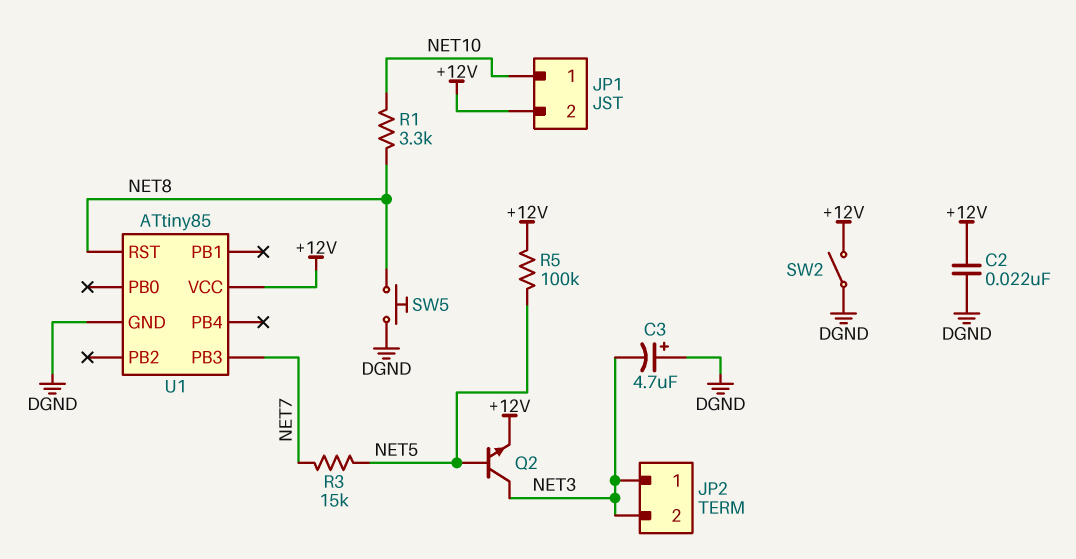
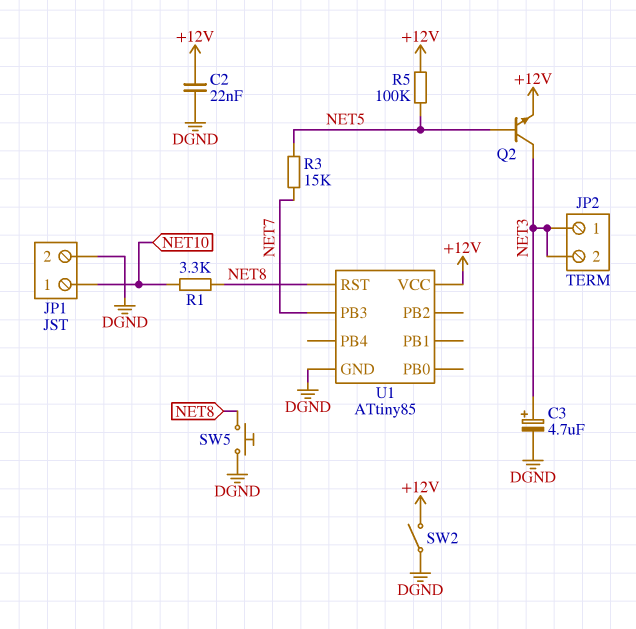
C3: 4.7uF (plus DGND, minus NET3) -> 4.7uF (plus NET3, minus DGND)
JP1 pin 2: +12V -> DGND

